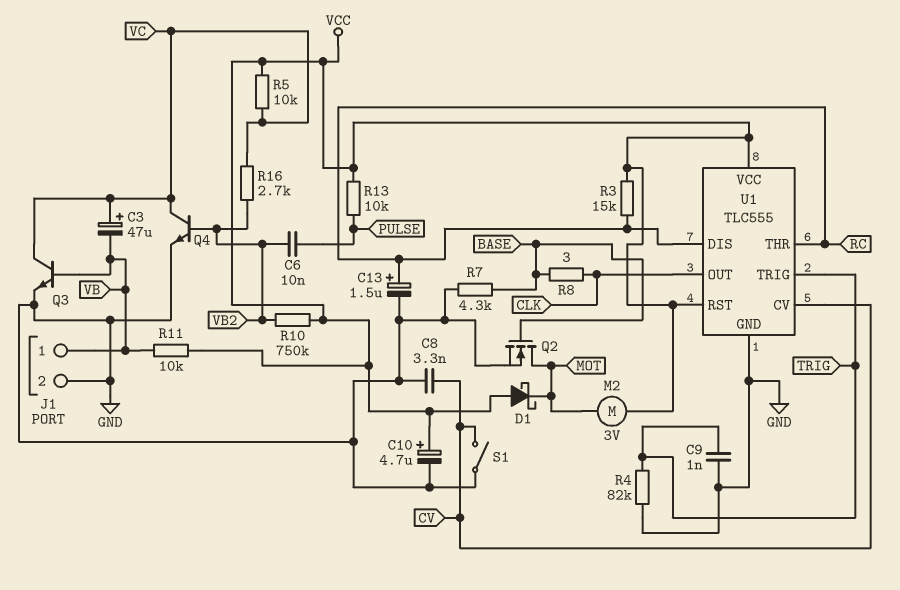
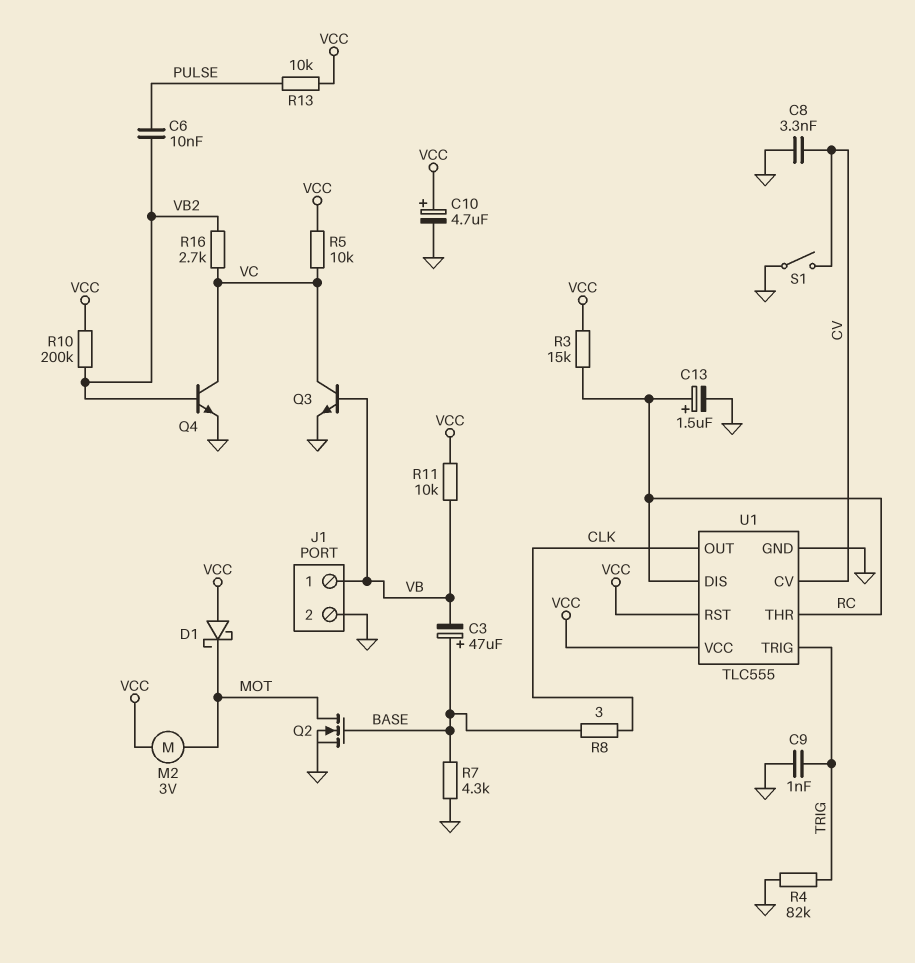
C3: 47uF (plus VC, minus VB) -> 47uF (plus BASE, minus VB)
R10: 750k (VB2, VCC) -> 200k (VB2, VCC)

